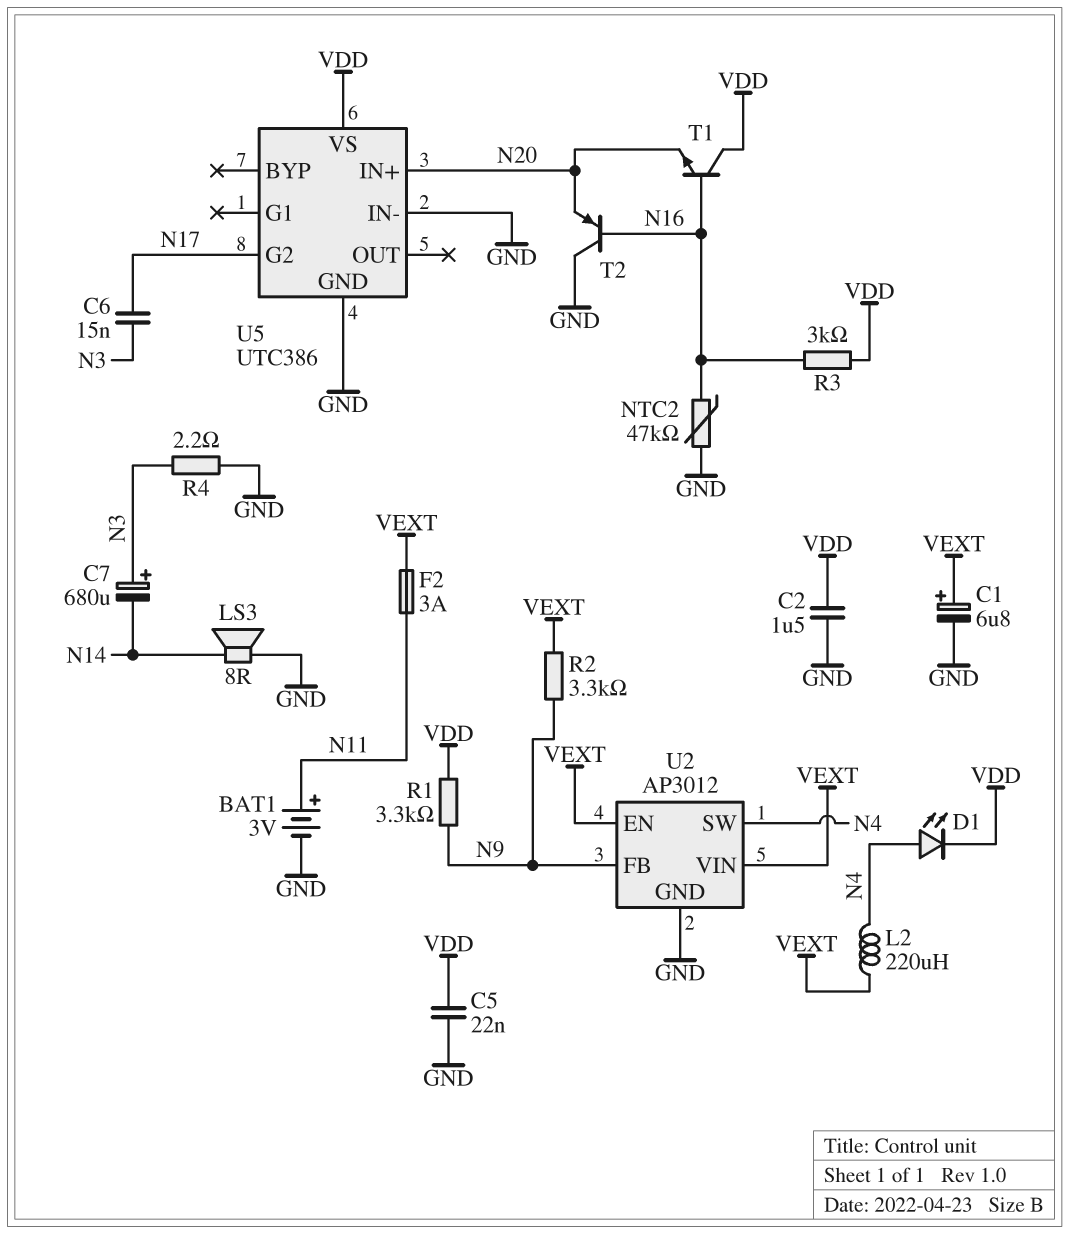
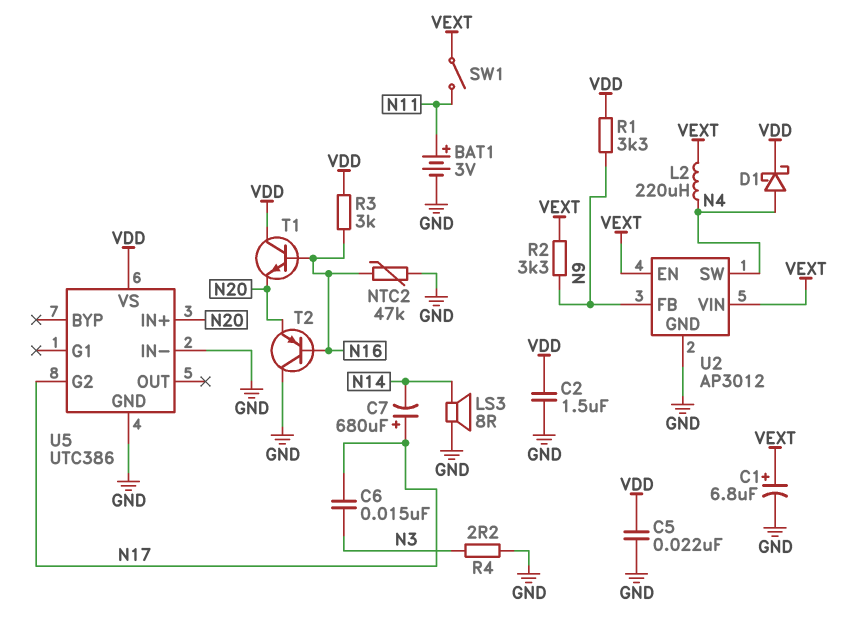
C7: 680uF (plus N3, minus N14) -> 680uF (plus N17, minus N14)
D1: LED (A N4, K VDD) -> schottky (A N4, K VDD)
F2: 3A (N11, VEXT) -> none
SW1: none -> switch (N11, VEXT)

